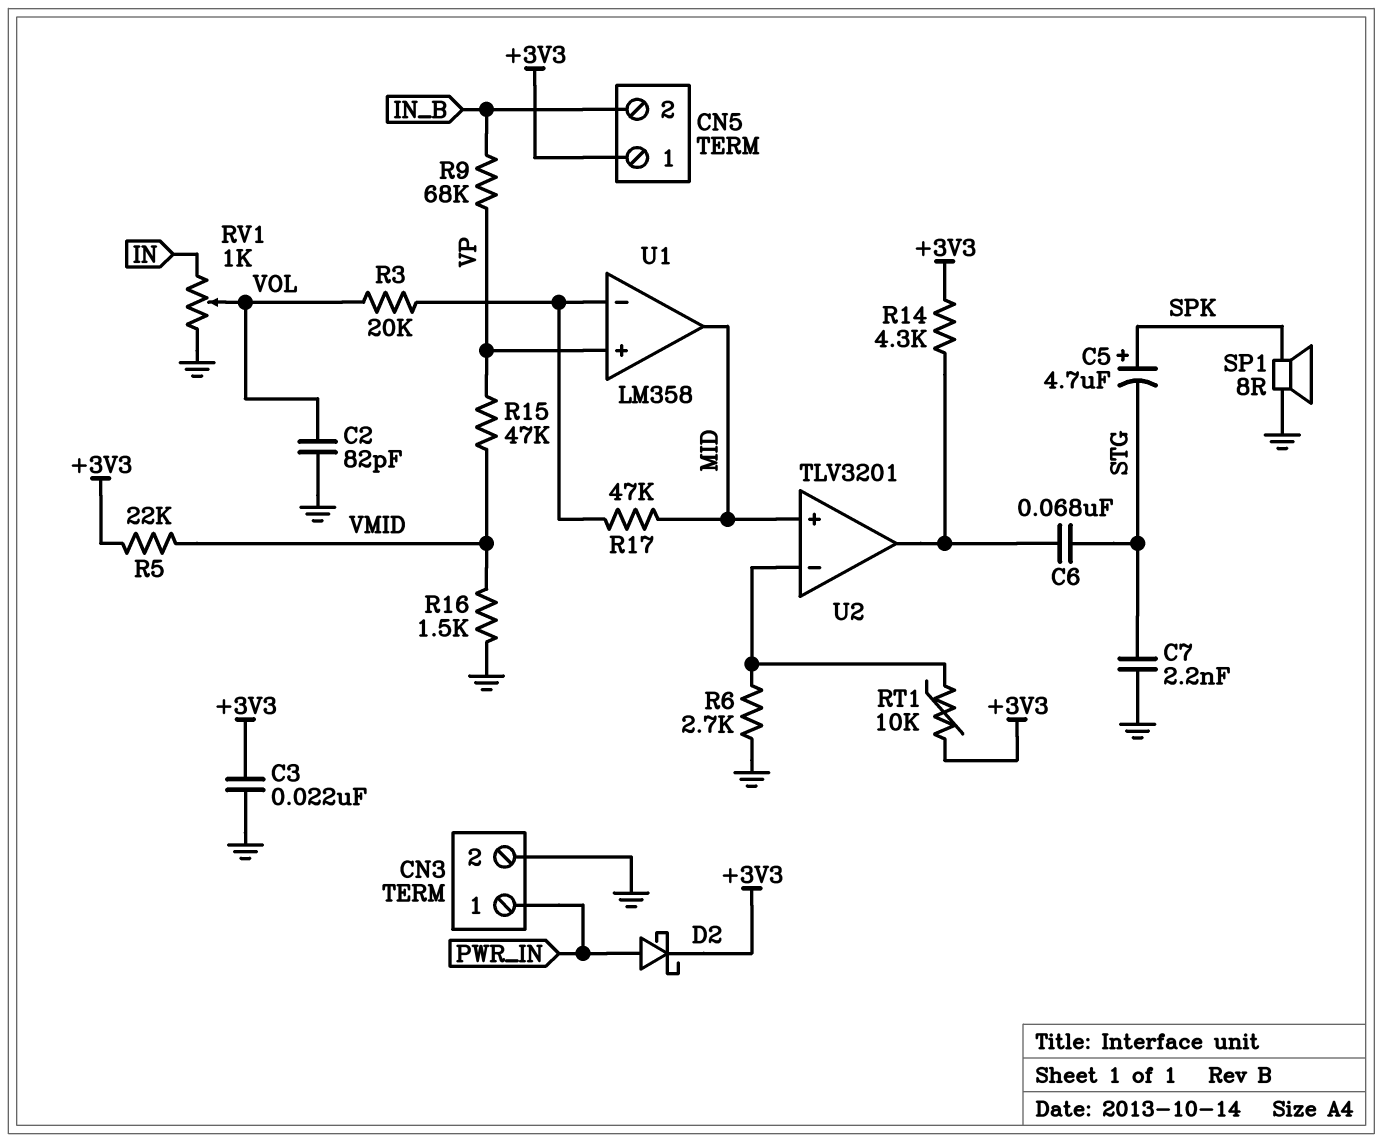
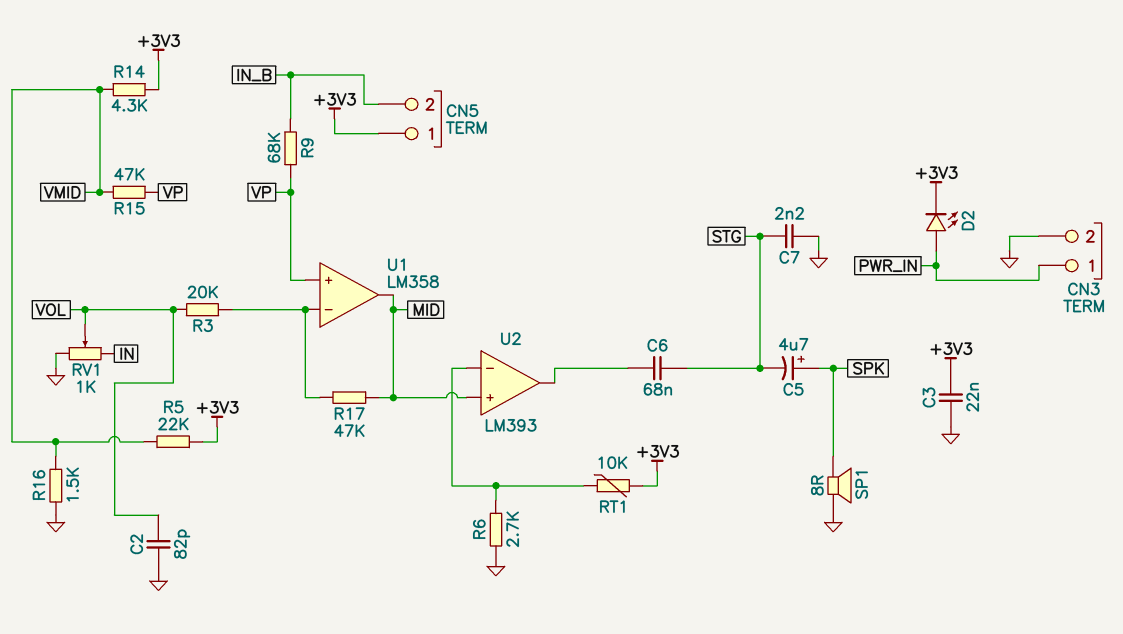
D2: schottky (A PWR_IN, K +3V3) -> LED (A PWR_IN, K +3V3)
R14: 4.3k (+3V3, U2/out) -> 4.3k (+3V3, VMID)
U2: TLV3201 -> LM393

